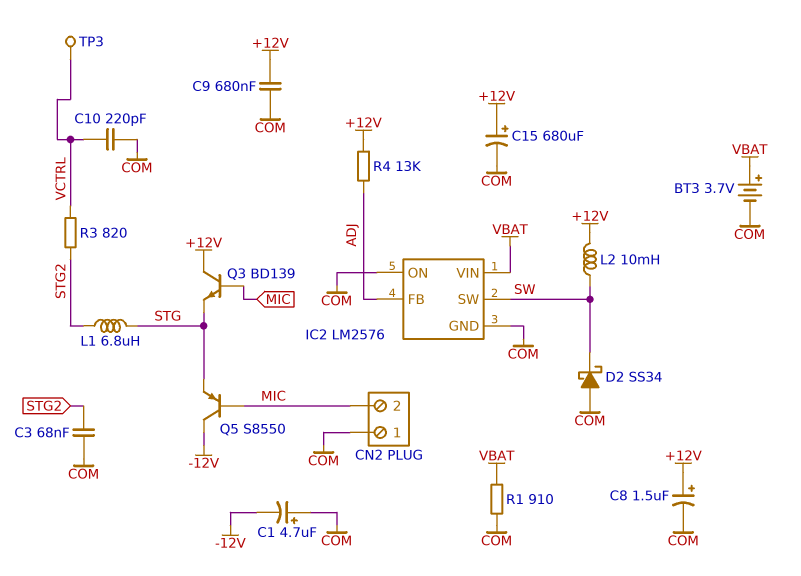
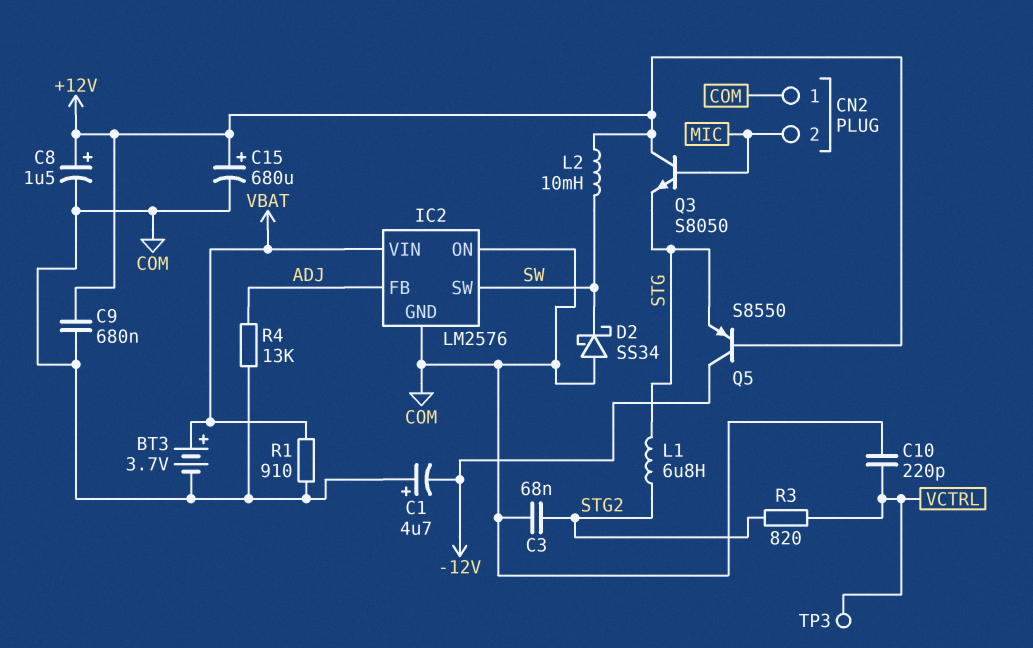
Q3: NPN BD139 (B MIC, C +12V, E STG) -> NPN S8050 (B MIC, C +12V, E STG)
Q5: PNP S8550 (B MIC, C -12V, E STG) -> PNP S8550 (B +12V, C -12V, E STG)
R4: 13k (+12V, ADJ) -> 13k (ADJ, COM)

